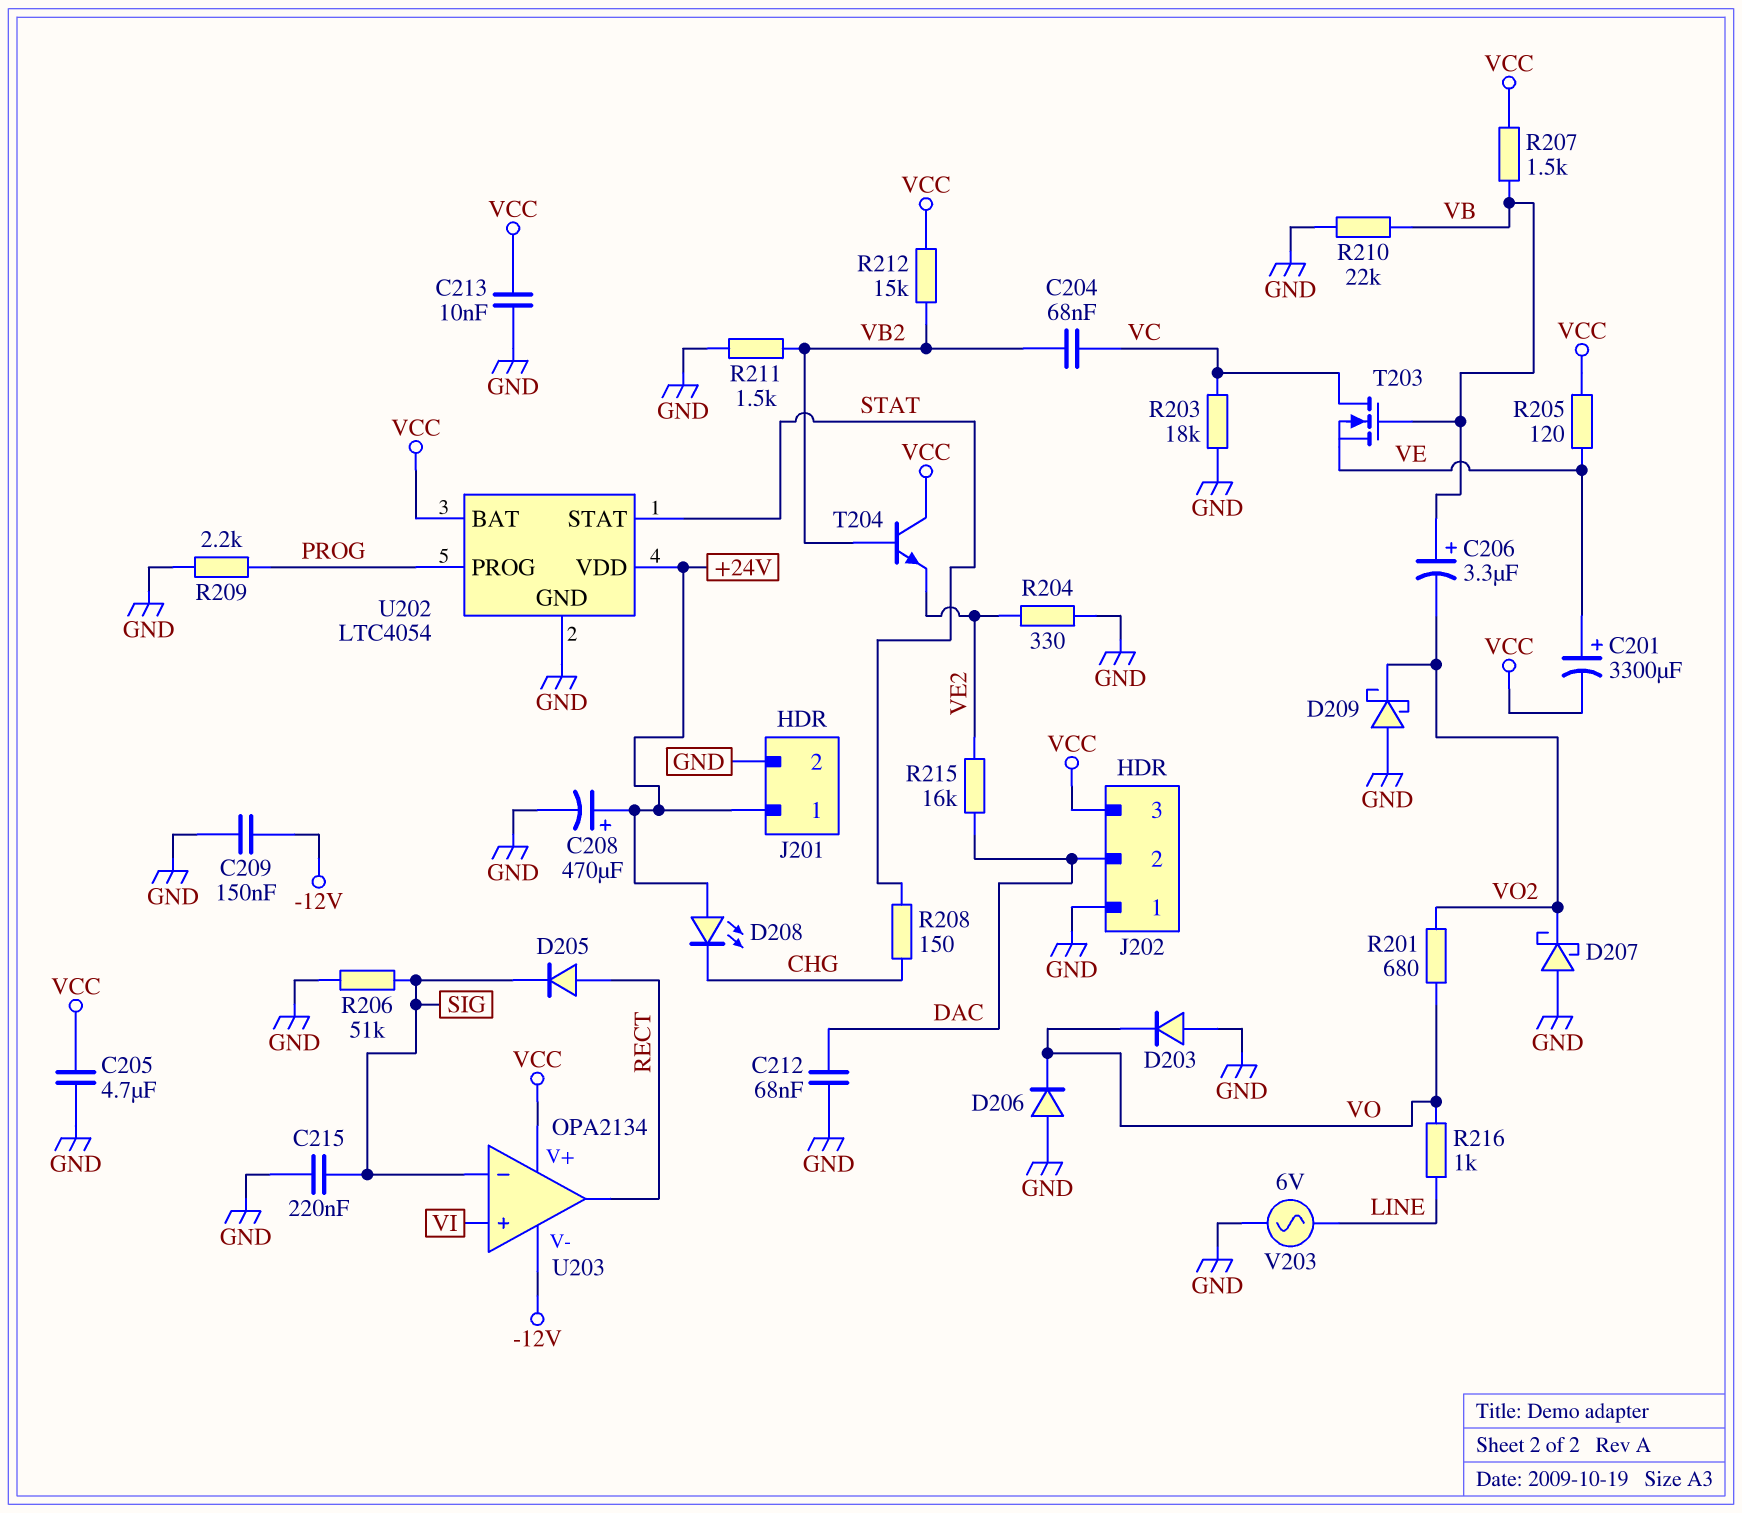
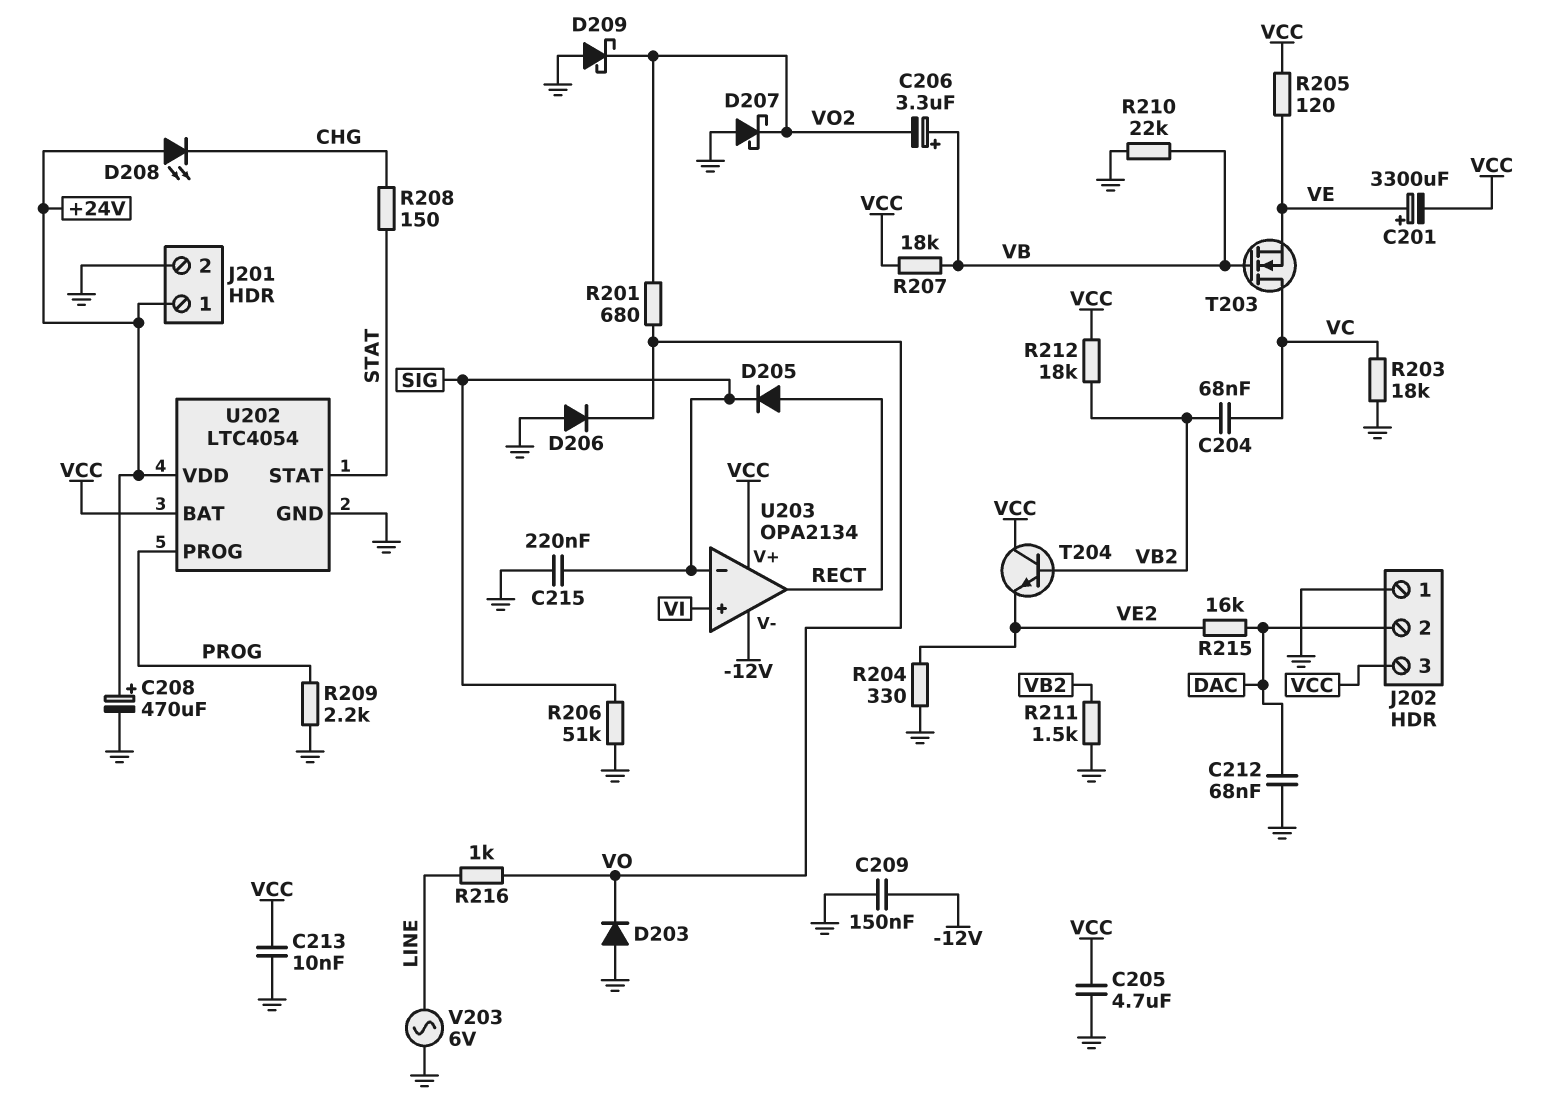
R207: 1.5k (VB, VCC) -> 18k (VB, VCC)
R212: 15k (VB2, VCC) -> 18k (VB2, VCC)

